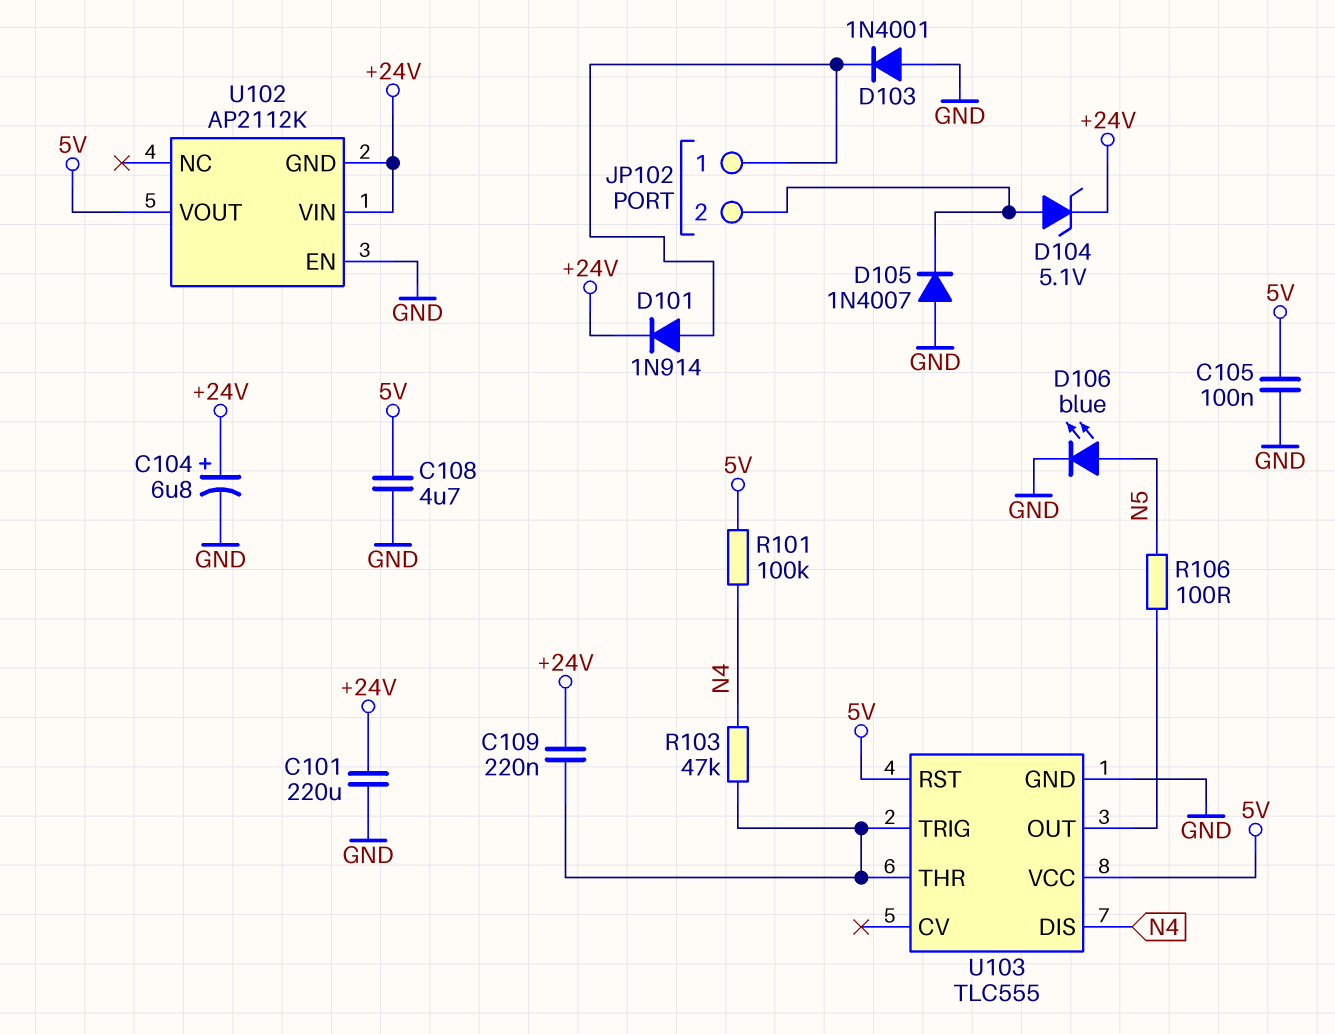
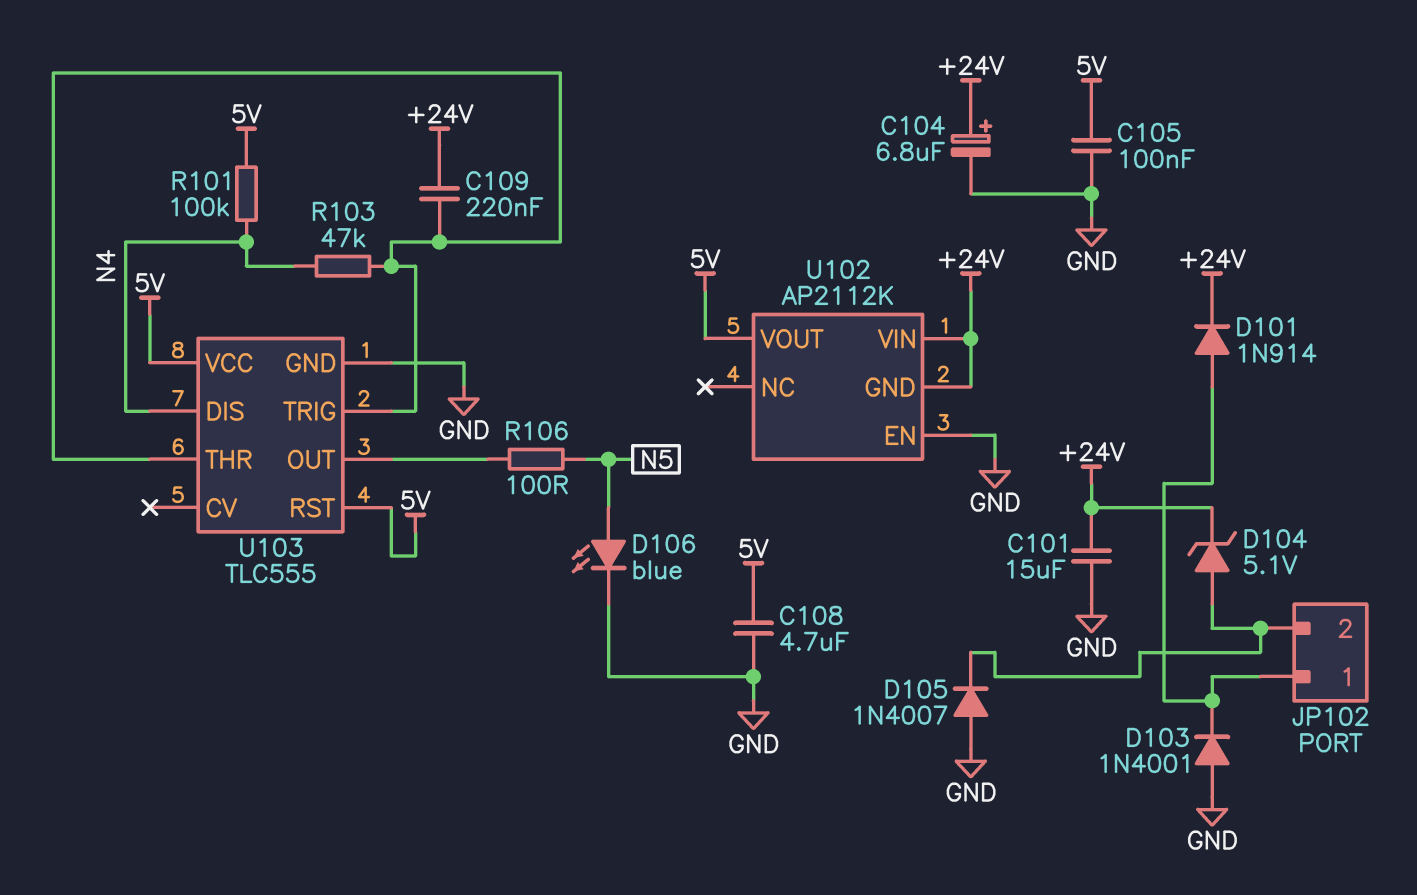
C101: 220uF (+24V, GND) -> 15uF (+24V, GND)

